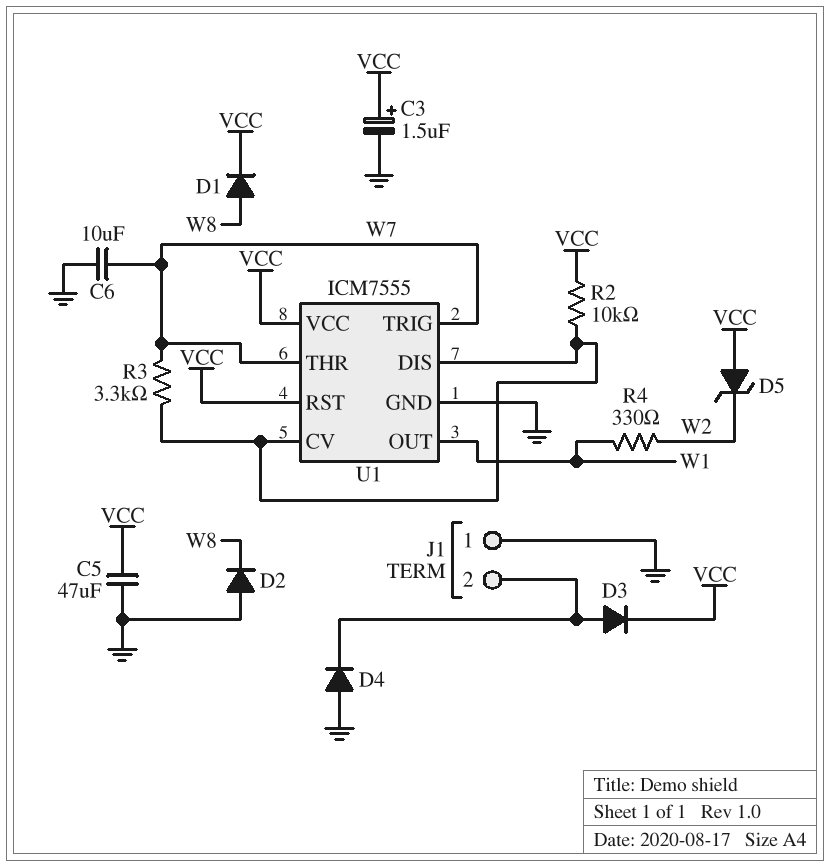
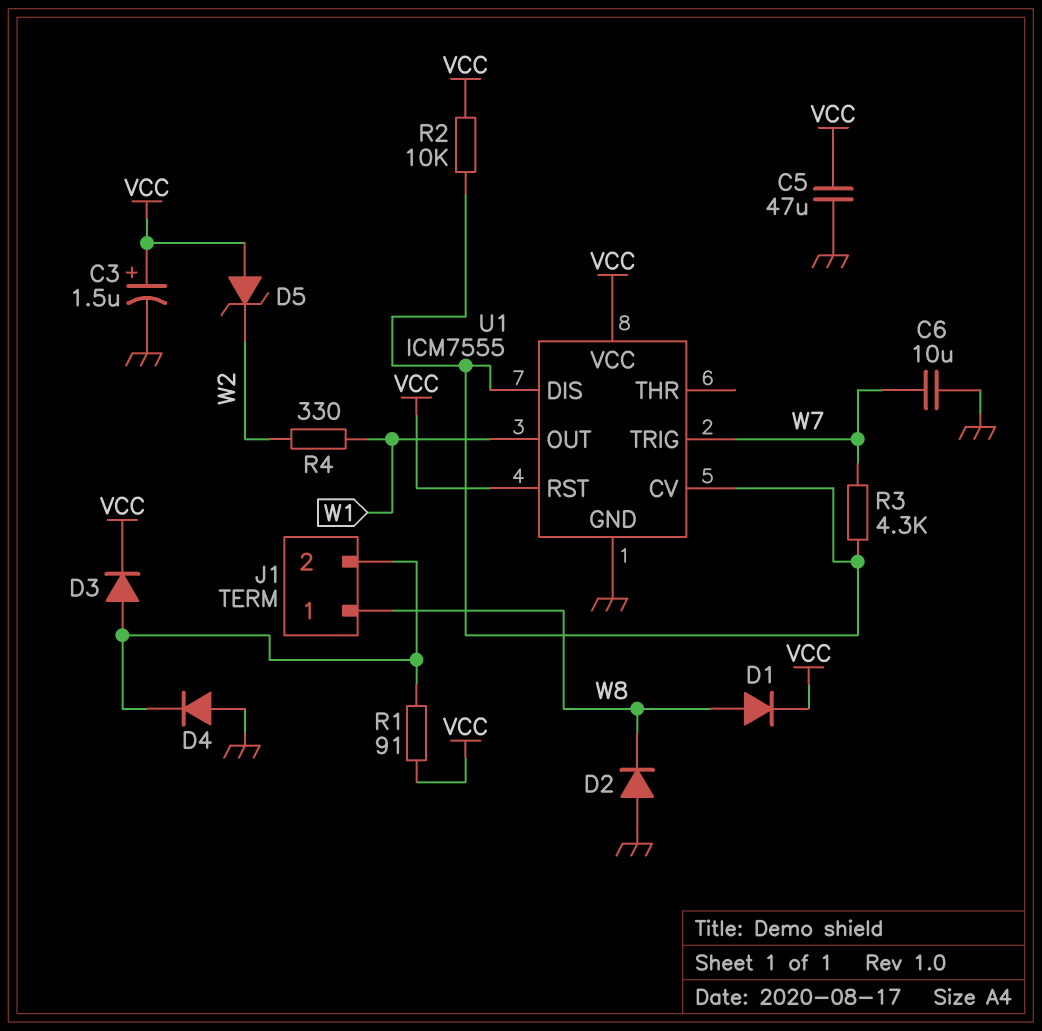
J1 pin 1: GND -> W8
R1: none -> 91 (J1/2, VCC)
R3: 3.3k (U1/CV, W7) -> 4.3k (U1/CV, W7)
U1 pin THR: W7 -> none

